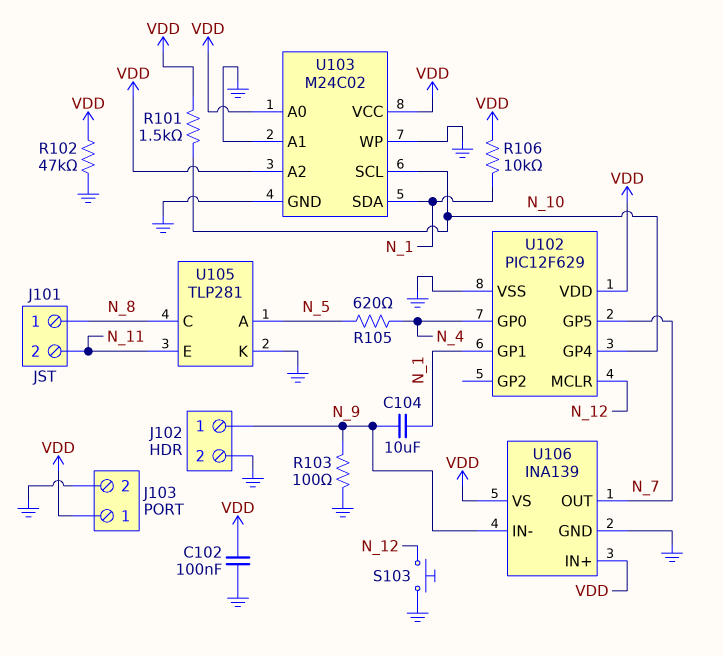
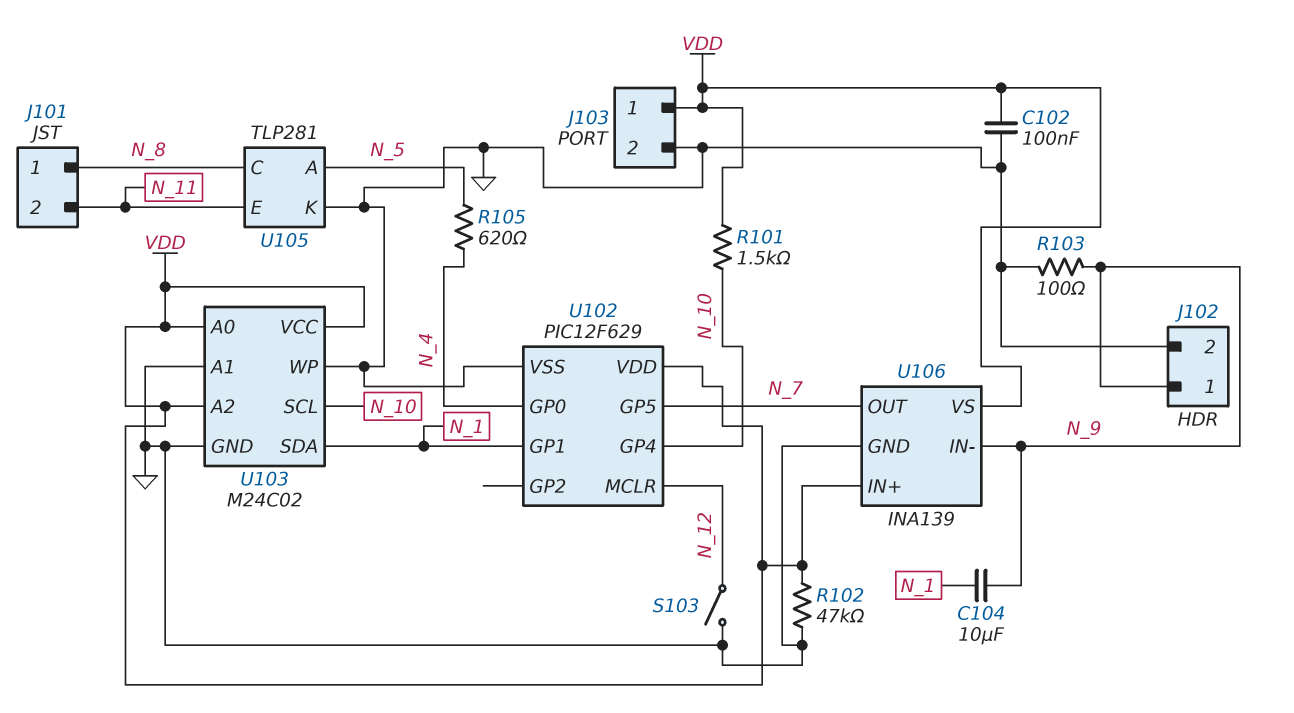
R106: 10k (N_1, VDD) -> none
S103: button (GND, N_12) -> switch (GND, N_12)

